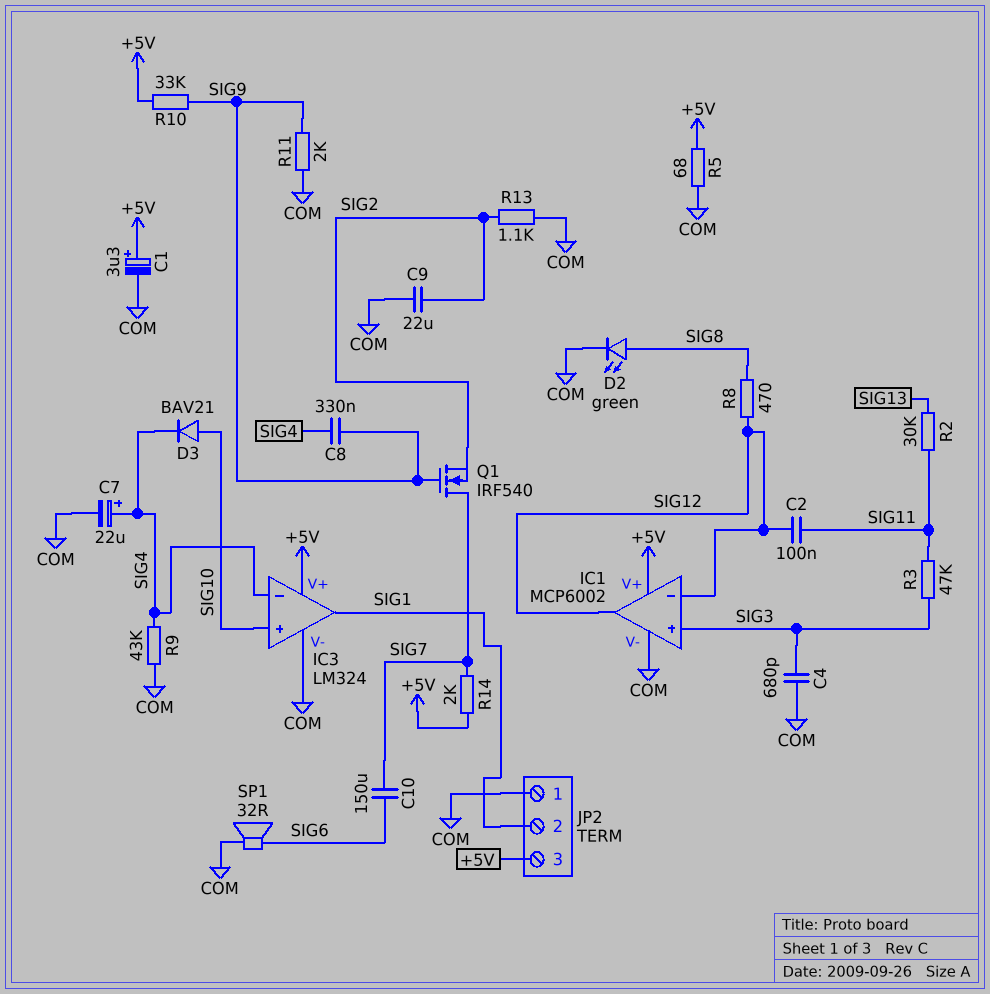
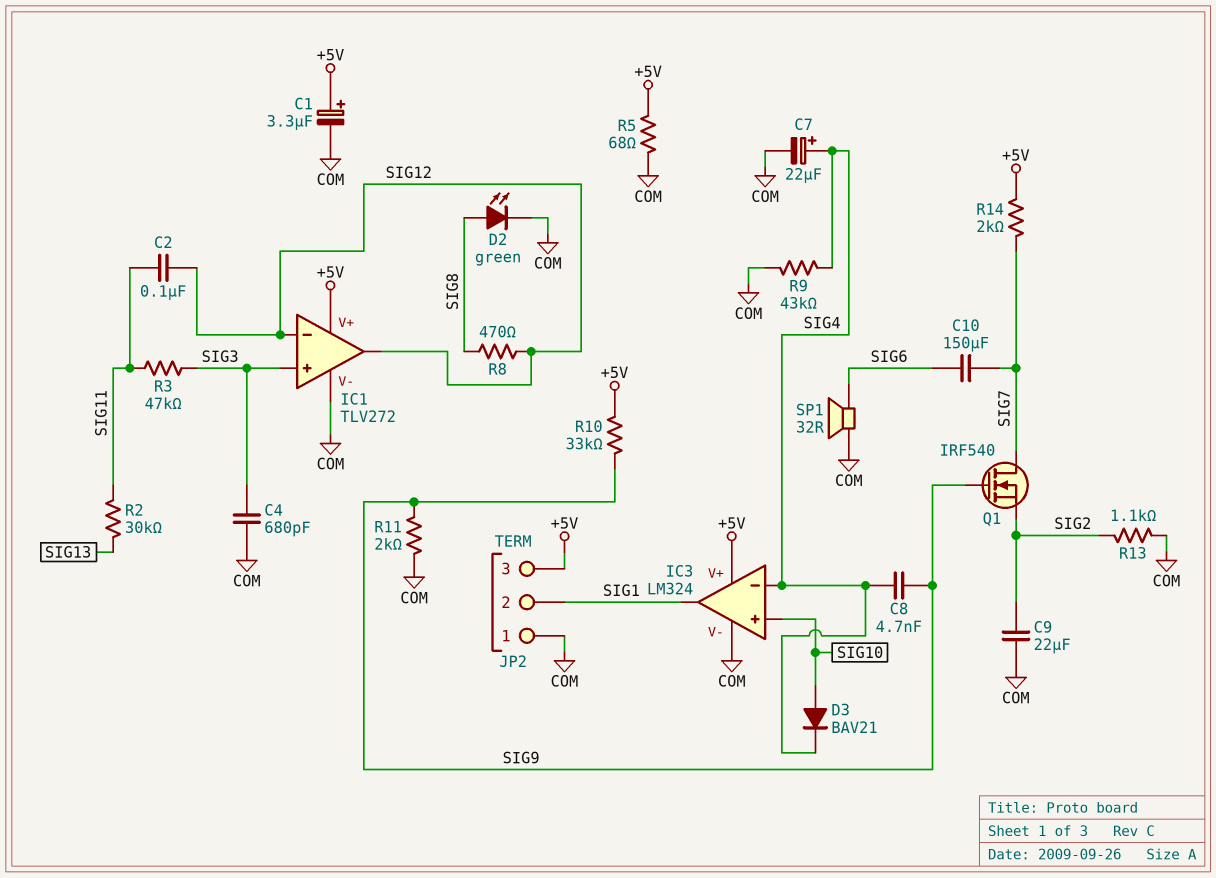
C8: 330nF (SIG4, SIG9) -> 4.7nF (SIG4, SIG9)
IC1: MCP6002 -> TLV272

